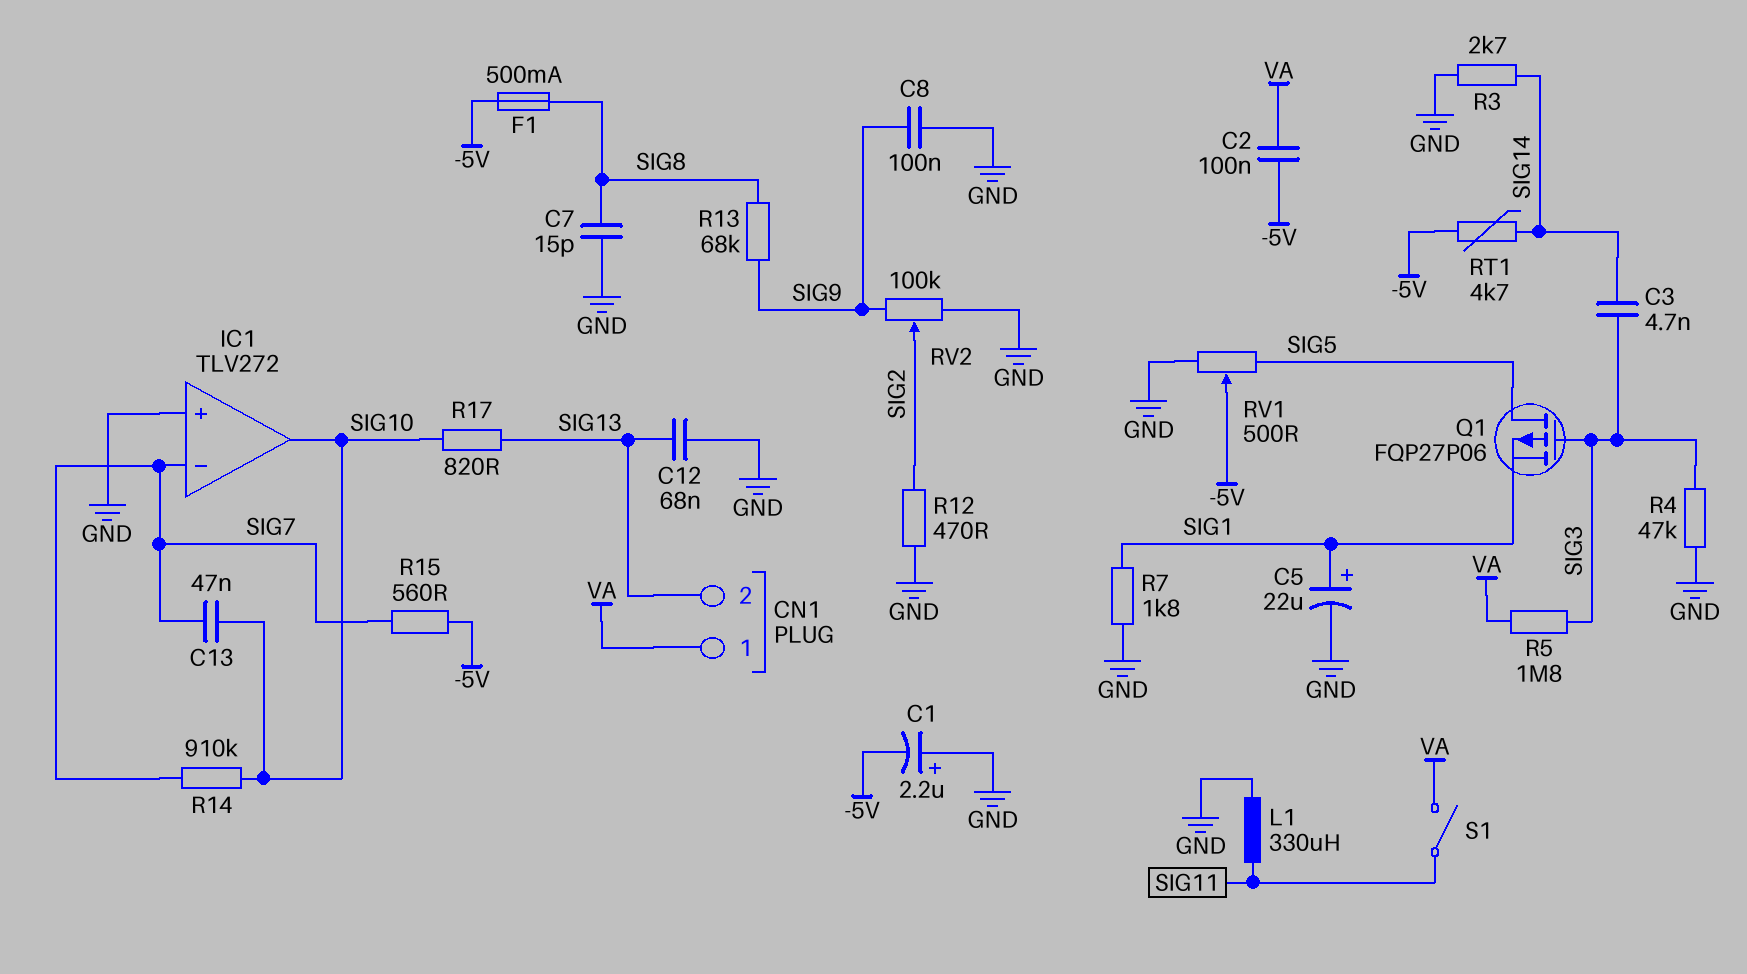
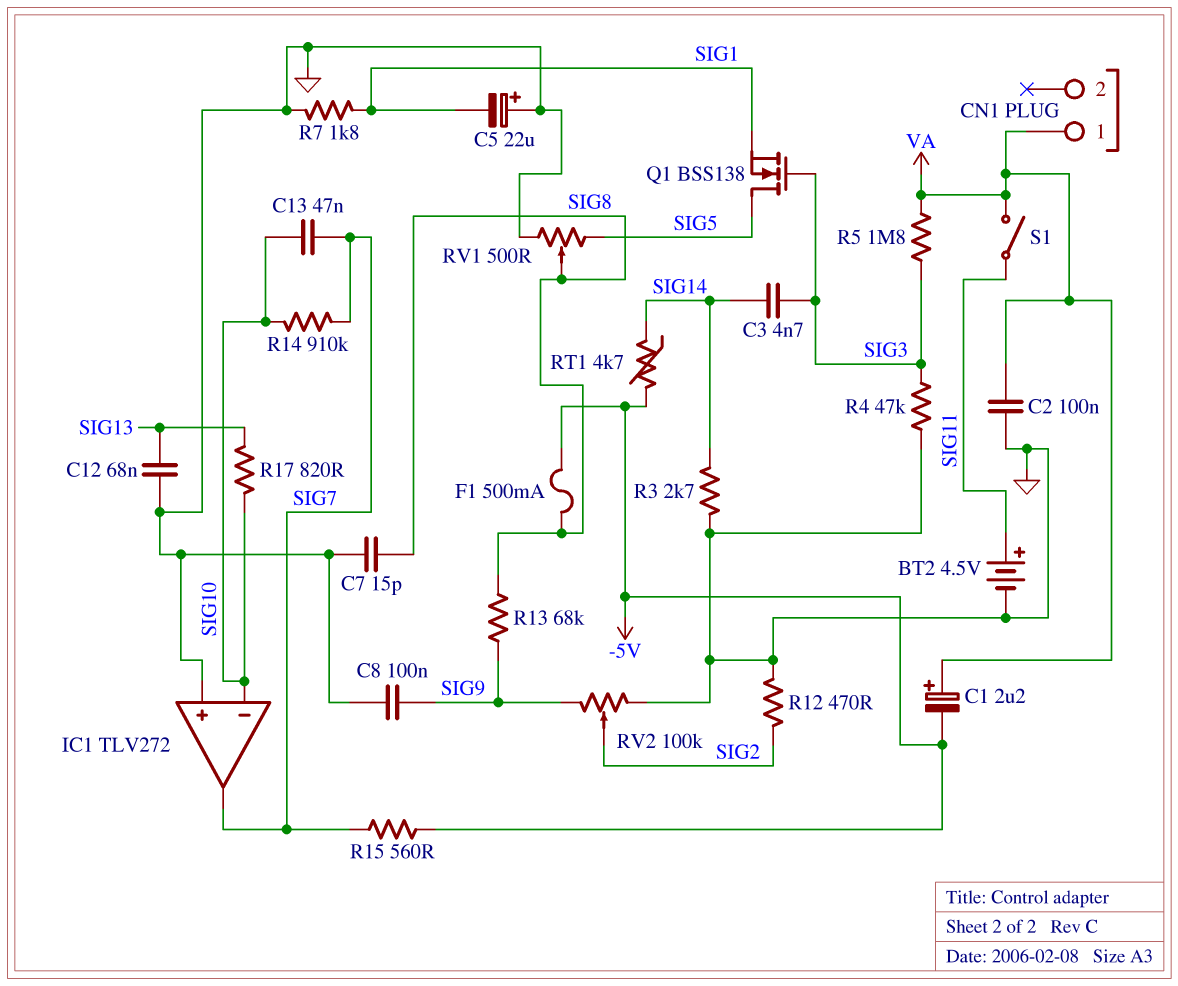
BT2: none -> 4.5V (plus SIG11, minus GND)
C1: 2.2uF (plus GND, minus -5V) -> 2.2uF (plus VA, minus -5V)
C2: 100nF (-5V, VA) -> 100nF (GND, VA)
C5: 22uF (plus SIG1, minus GND) -> 22uF (plus GND, minus SIG1)
CN1 pin 2: SIG13 -> none
IC1 pin in-: SIG7 -> SIG10
IC1 pin out: SIG10 -> SIG7
L1: 330uH (GND, SIG11) -> none
Q1: PMOS FQP27P06 (G SIG3, D SIG5, S SIG1) -> NMOS BSS138 (G SIG3, D SIG5, S SIG1)
RV1: 500 (GND, SIG5, wiper -5V) -> 500 (GND, SIG5, wiper SIG8)

